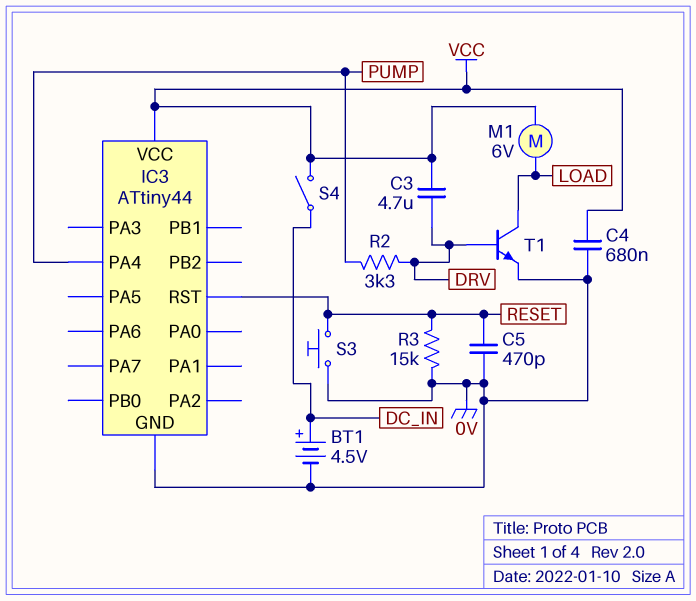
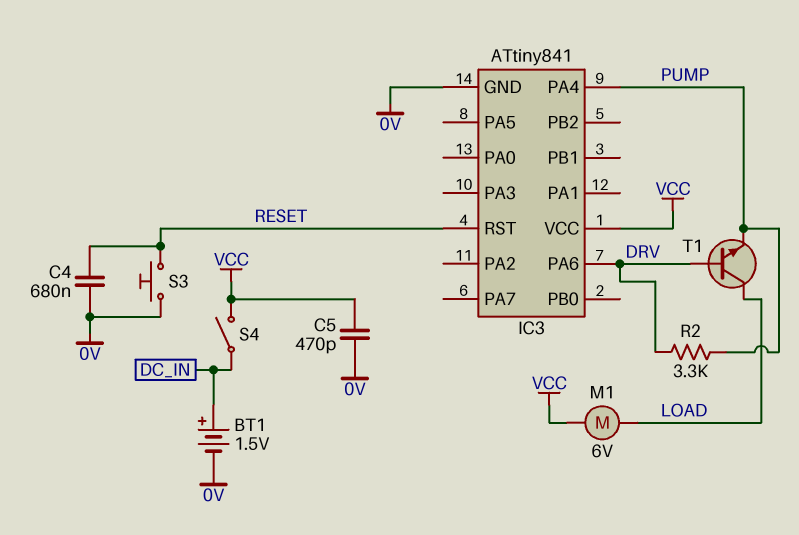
BT1: 4.5V (plus DC_IN, minus 0V) -> 1.5V (plus DC_IN, minus 0V)
C3: 4.7uF (DRV, VCC) -> none
C4: 680nF (0V, VCC) -> 680nF (0V, RESET)
C5: 470pF (0V, RESET) -> 470pF (0V, VCC)
IC3: ATtiny44 -> ATtiny841
IC3 pin PA6: none -> DRV
R3: 15k (0V, RESET) -> none
T1: NPN (B DRV, C LOAD, E 0V) -> NPN (B DRV, C LOAD, E PUMP)

